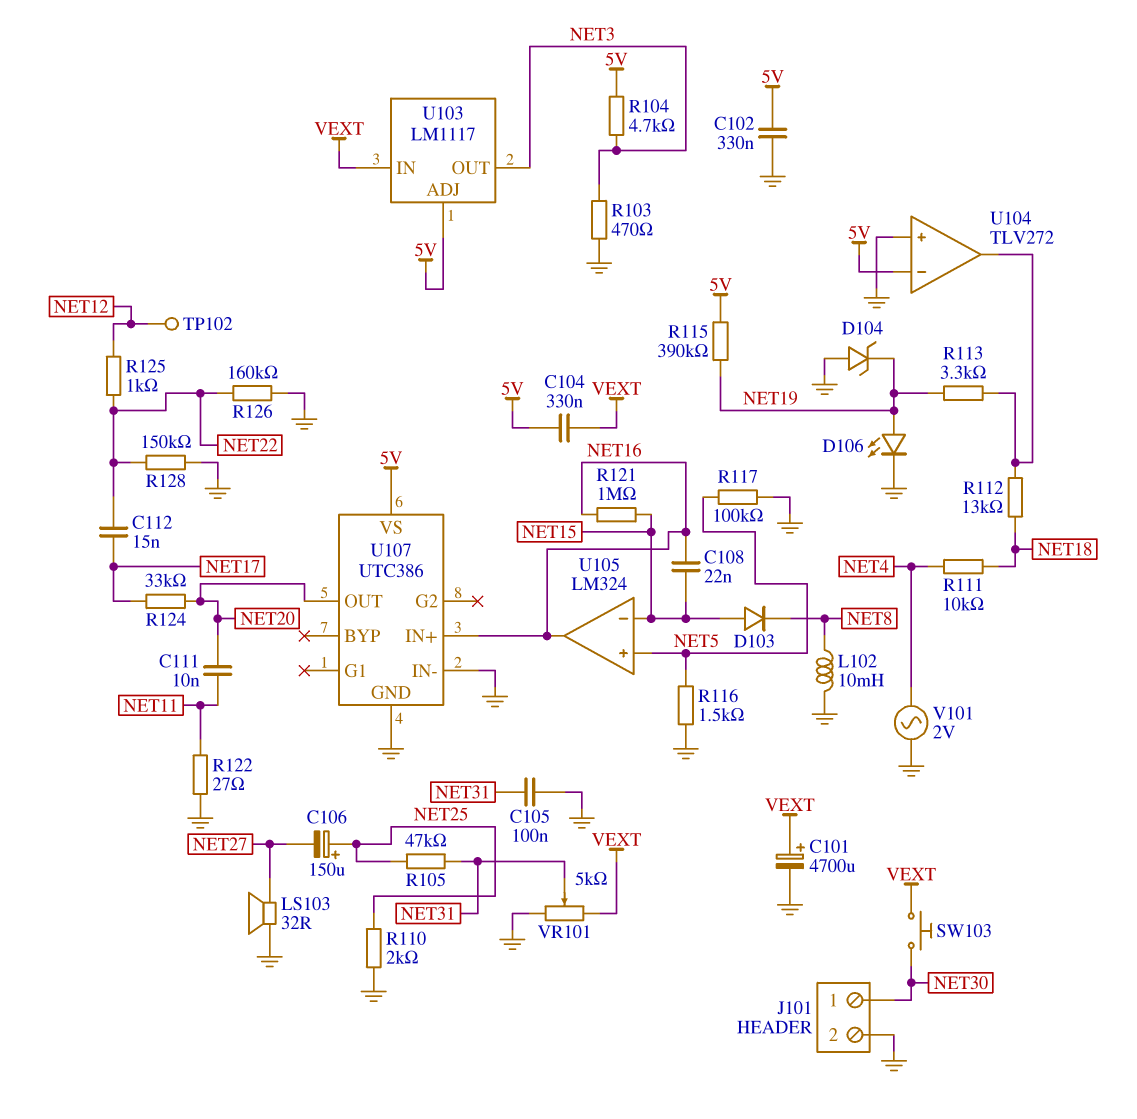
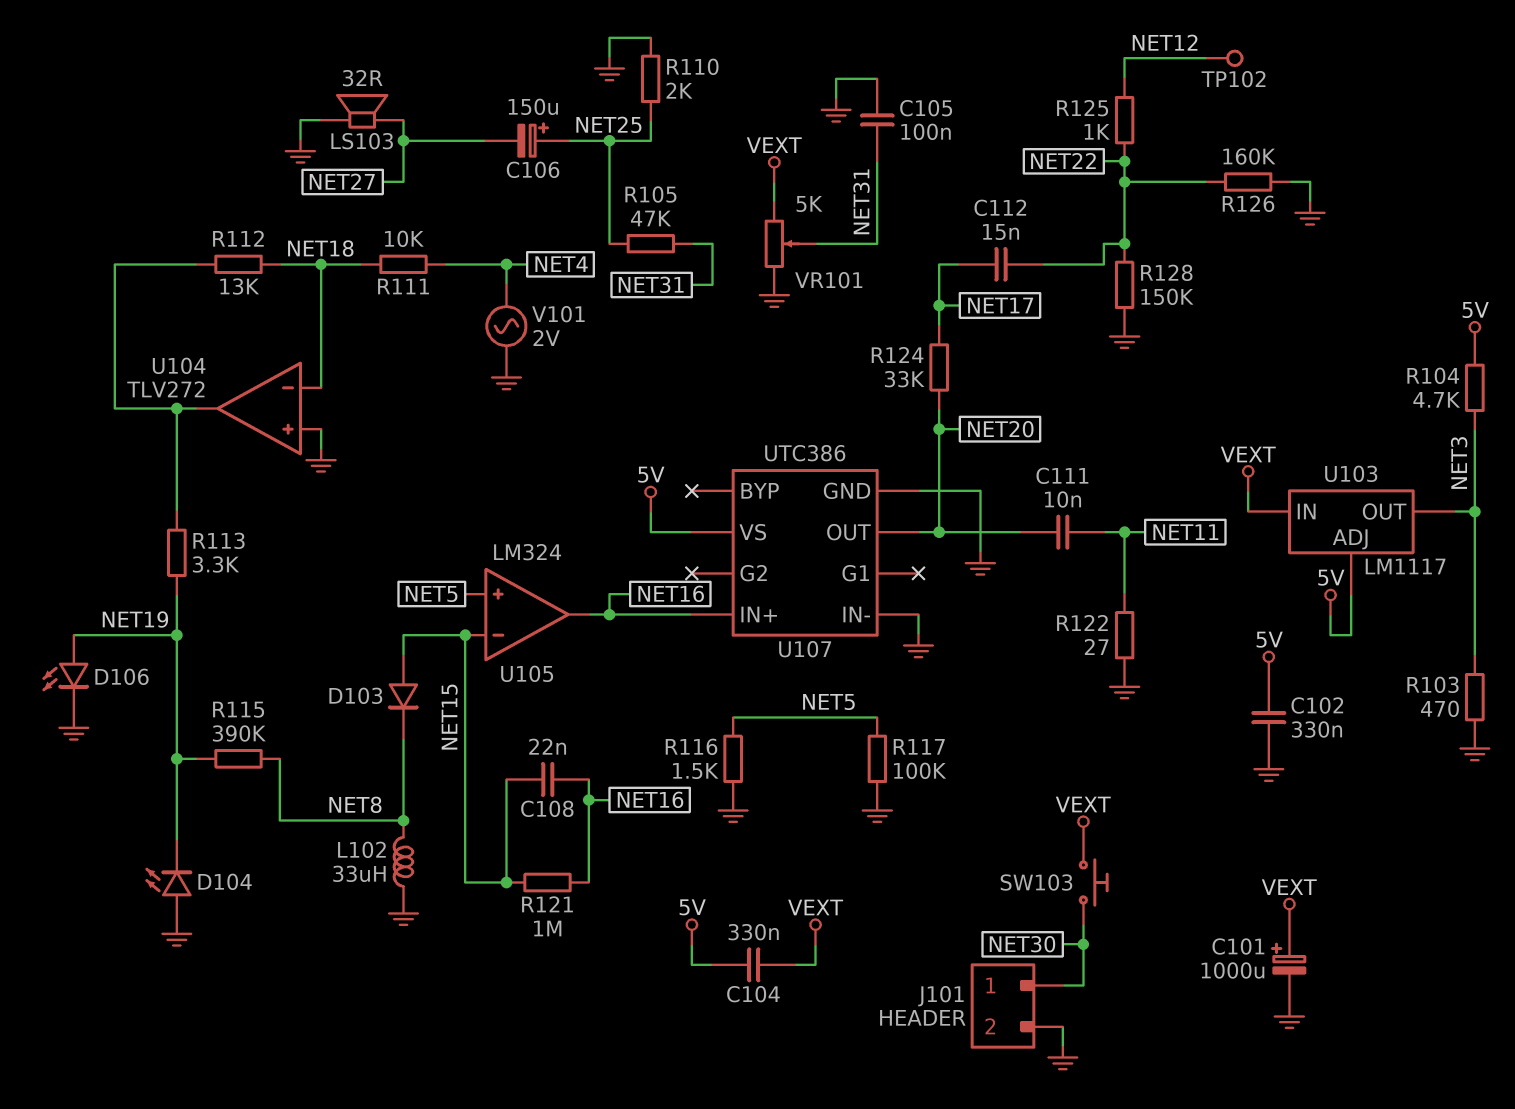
C101: 4700uF (plus VEXT, minus GND) -> 1000uF (plus VEXT, minus GND)
D104: zener (A GND, K NET19) -> LED (A GND, K NET19)
L102: 10mH (GND, NET8) -> 33uH (GND, NET8)
R115: 390k (5V, NET19) -> 390k (NET8, NET19)
U104 pin in-: 5V -> NET18

